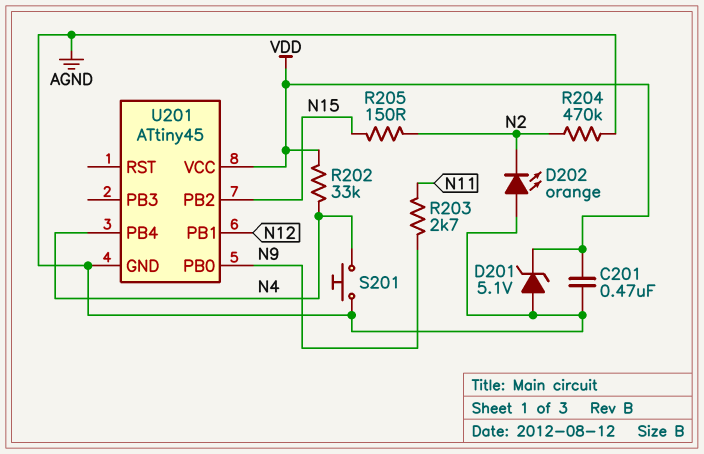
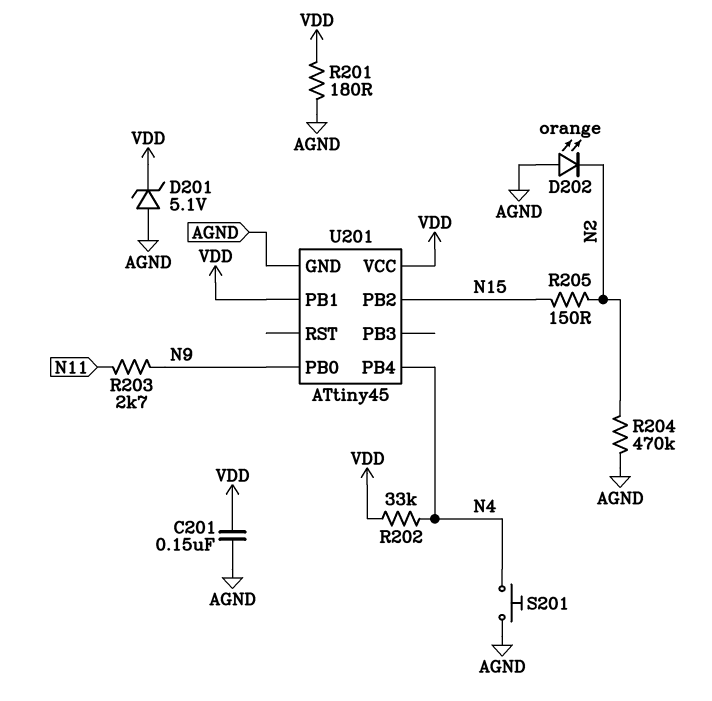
C201: 470nF (AGND, VDD) -> 150nF (AGND, VDD)
R201: none -> 180 (AGND, VDD)
U201 pin PB1: N12 -> VDD

